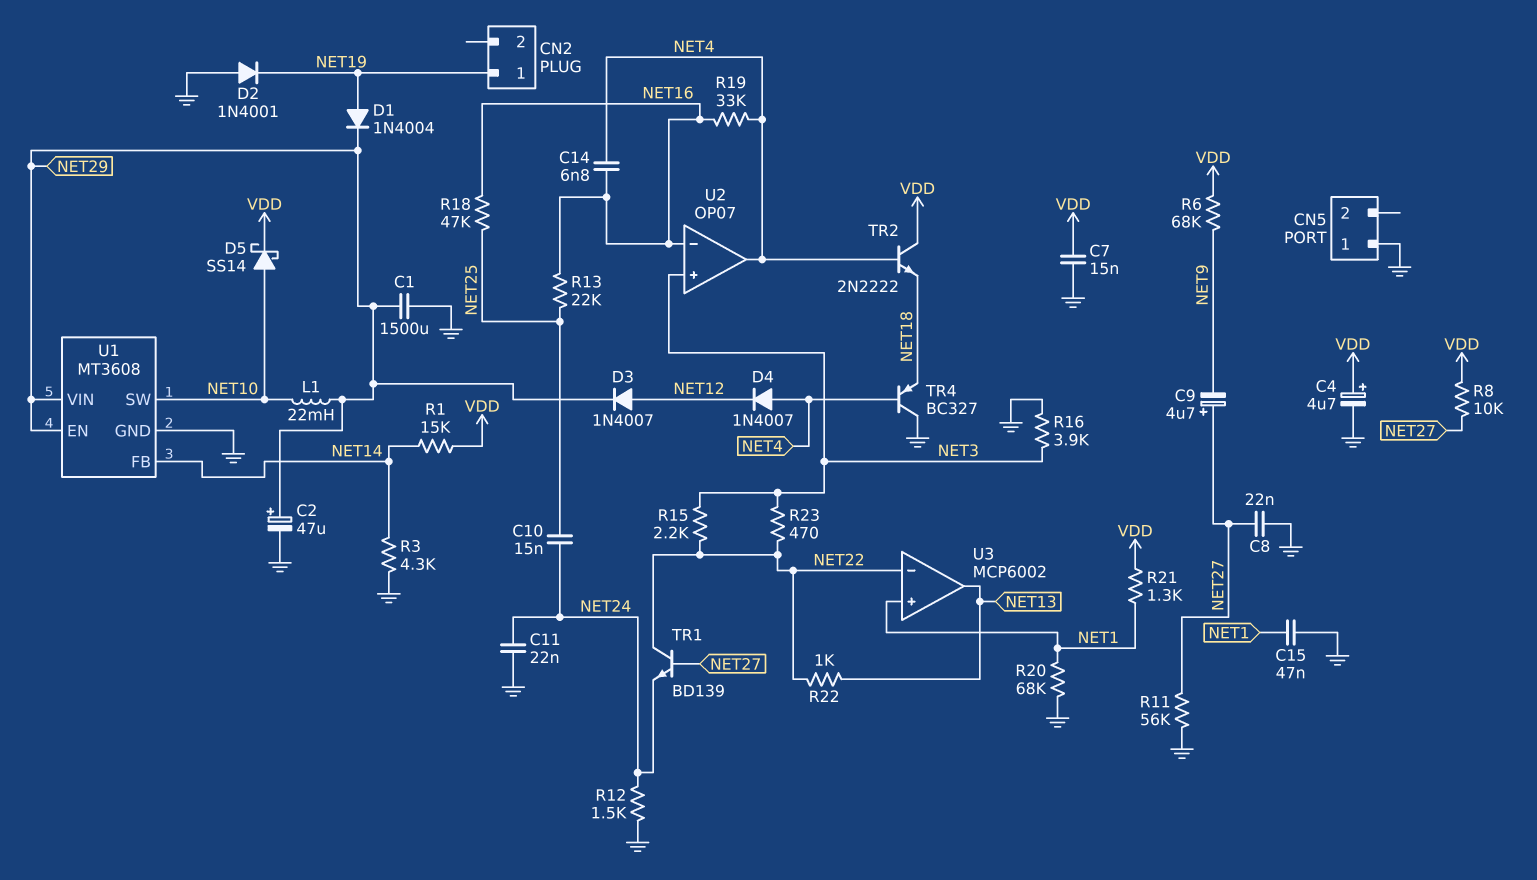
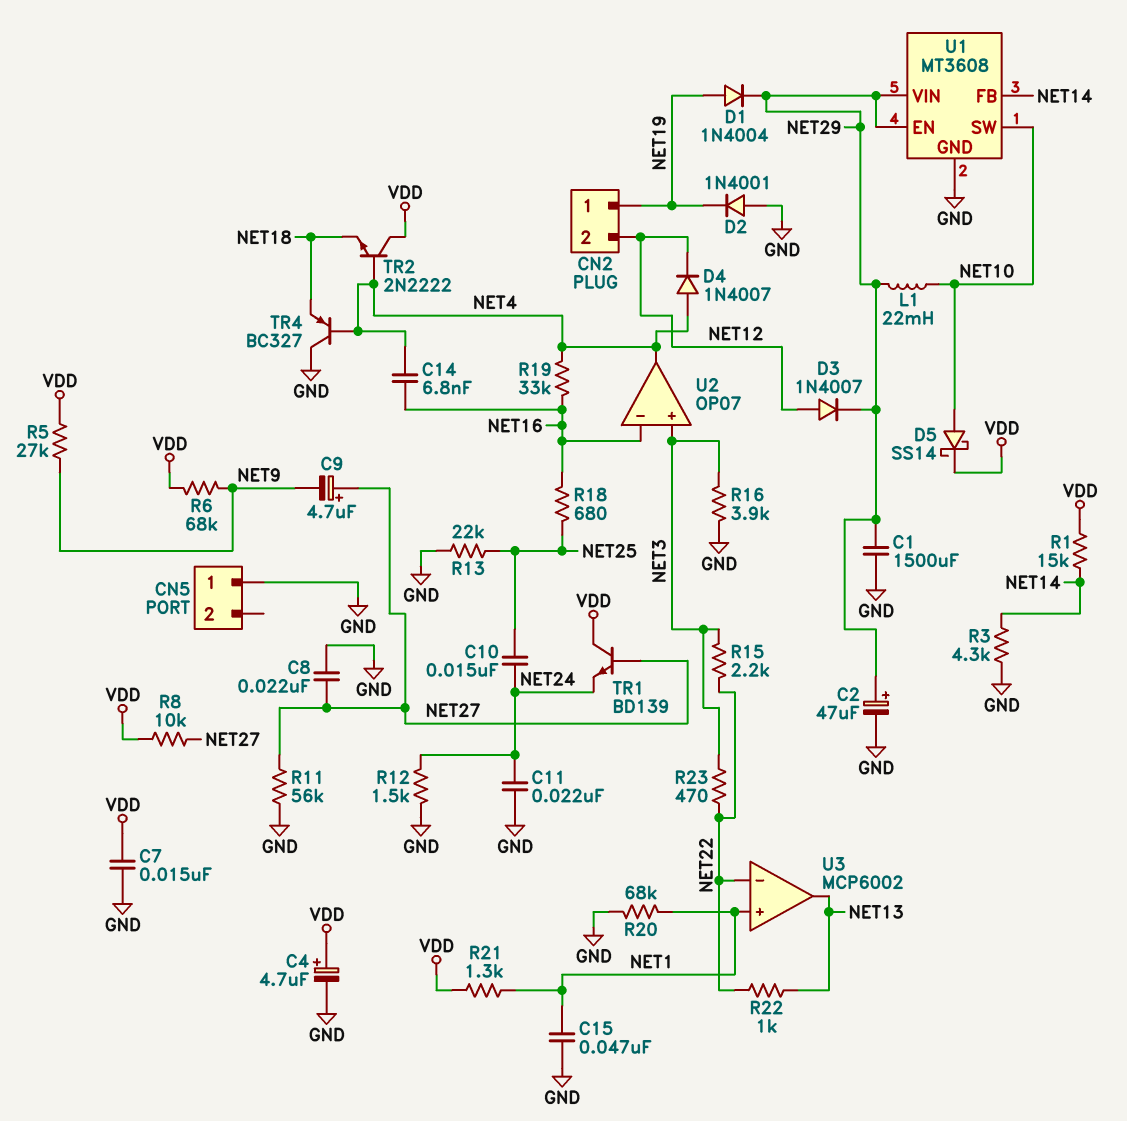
CN2 pin 2: none -> NET12
R5: none -> 27k (NET9, VDD)
R13: 22k (NET16, NET25) -> 22k (GND, NET25)
R18: 47k (NET16, NET25) -> 680 (NET16, NET25)
TR1: NPN BD139 (B NET27, C NET22, E NET24) -> NPN BD139 (B NET27, C VDD, E NET24)

